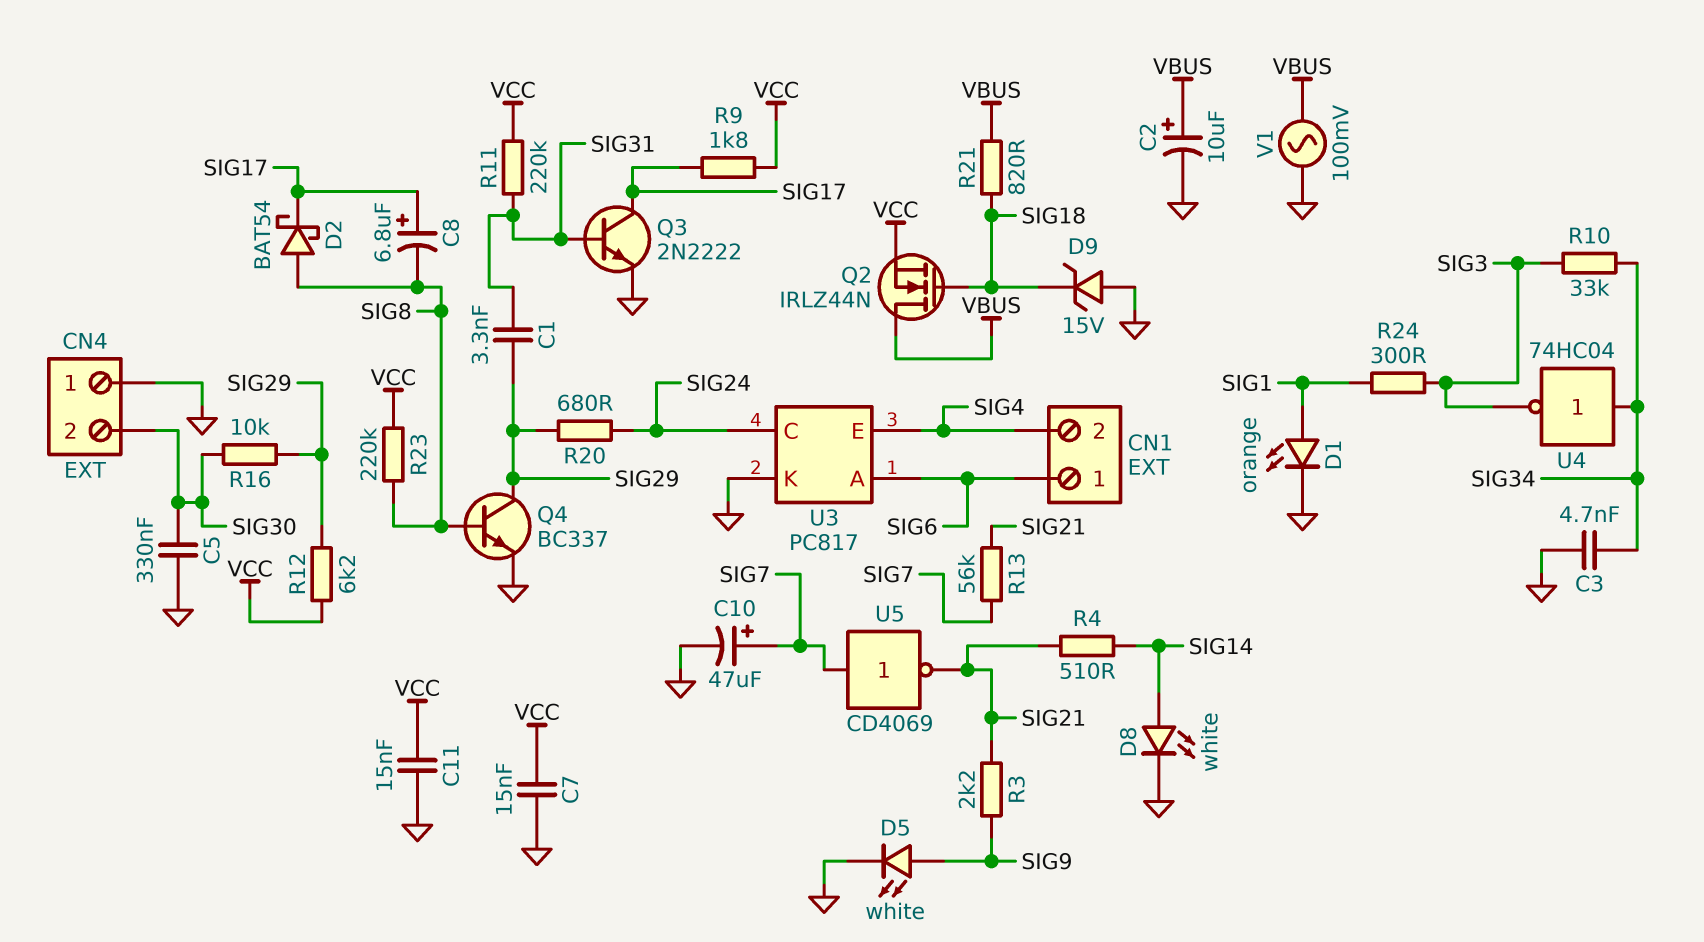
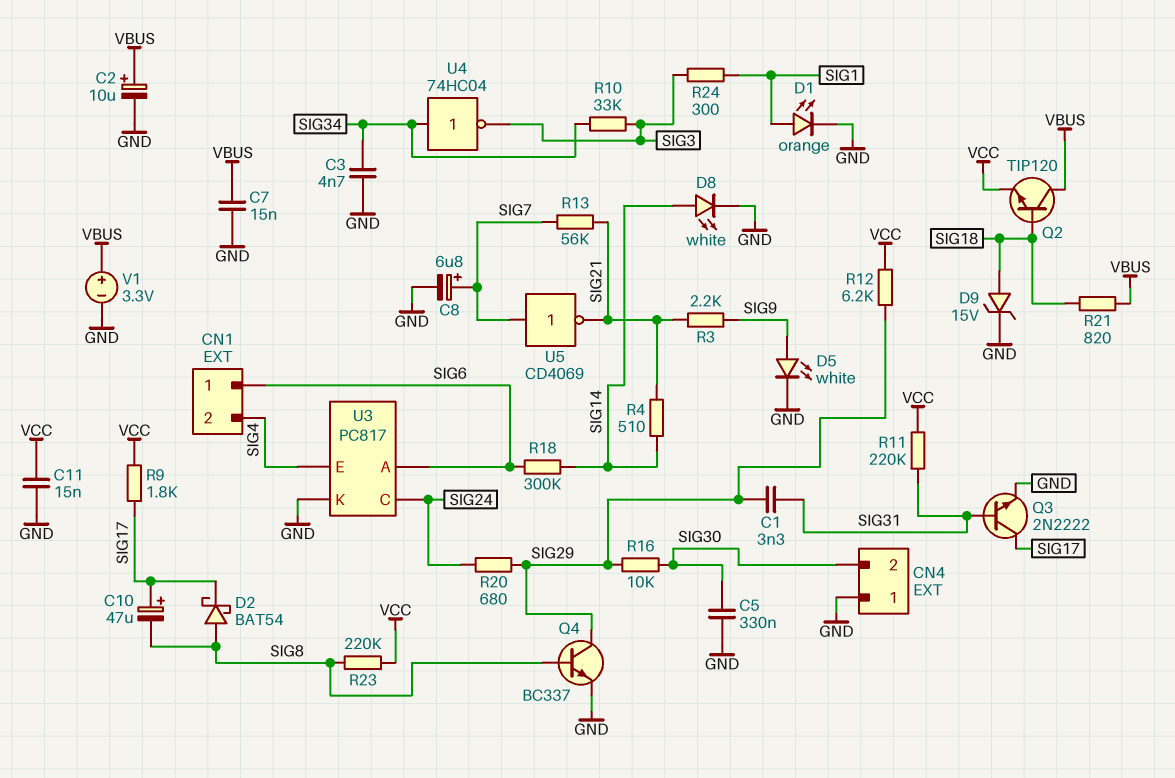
C7: 15nF (GND, VCC) -> 15nF (GND, VBUS)
C8: 6.8uF (plus SIG17, minus SIG8) -> 6.8uF (plus SIG7, minus GND)
C10: 47uF (plus SIG7, minus GND) -> 47uF (plus SIG17, minus SIG8)
D9: zener 15V (A GND, K SIG18) -> zener 15V (A SIG18, K GND)
Q2: NMOS IRLZ44N (G SIG18, D VBUS, S VCC) -> NPN TIP120 (B SIG18, C VBUS, E VCC)
R18: none -> 300k (SIG6, SIG14)
V1: AC 100mV (GND, VBUS) -> 3.3V (plus VBUS, minus GND)

